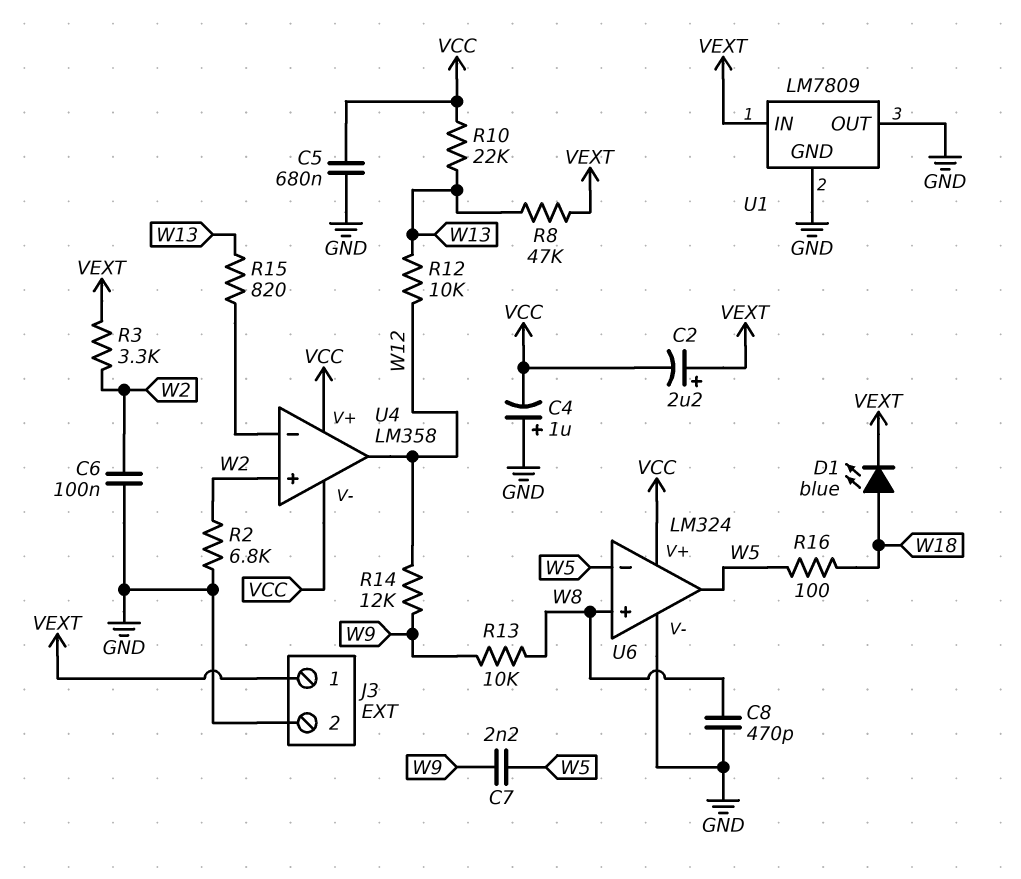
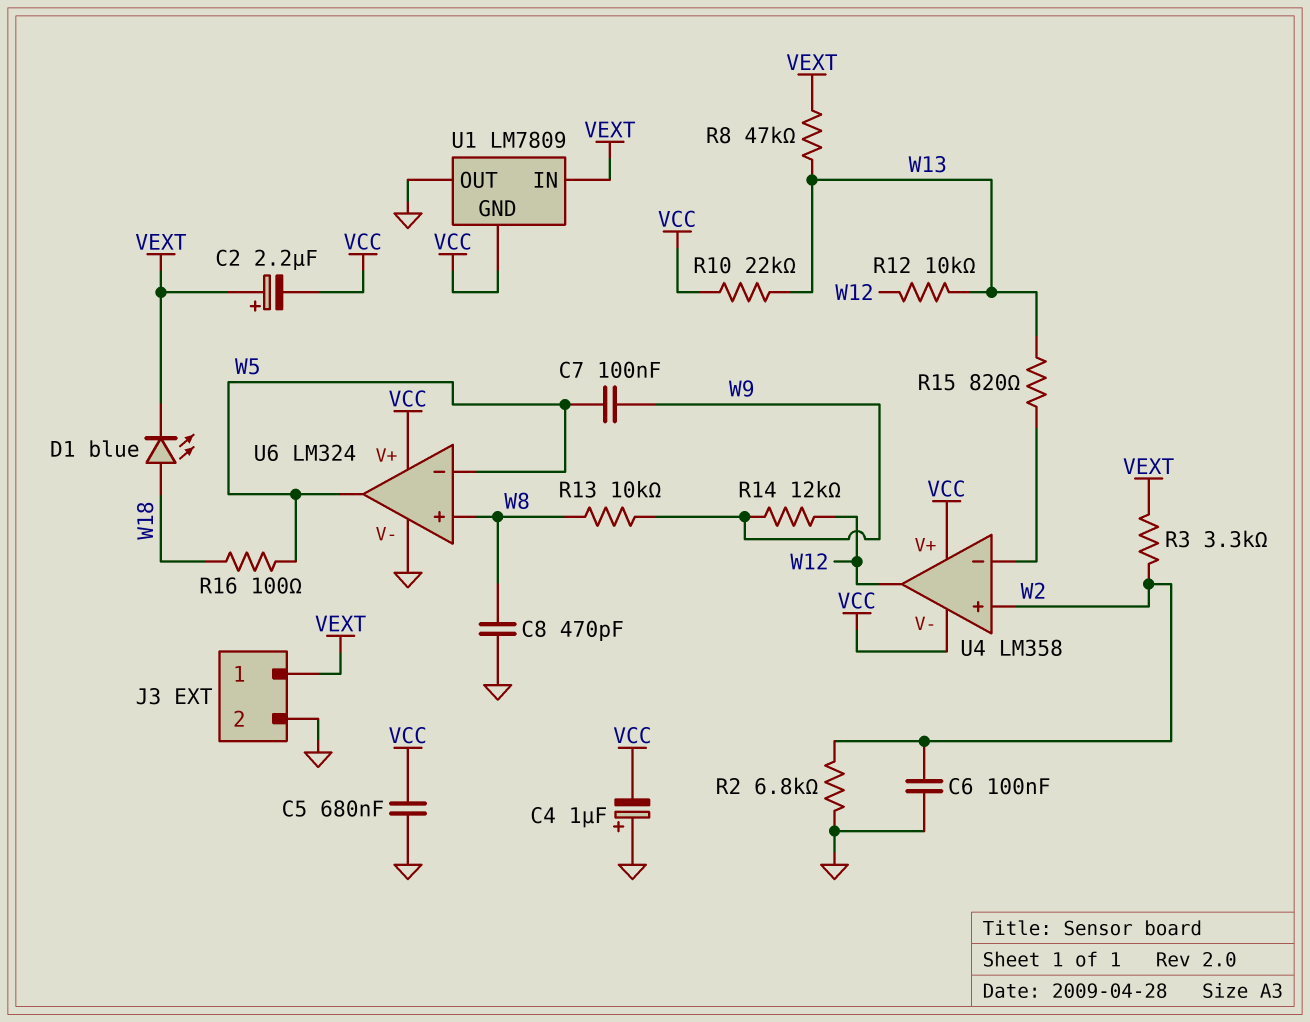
C7: 2.2nF (W5, W9) -> 100nF (W5, W9)
U1 pin GND: GND -> VCC

